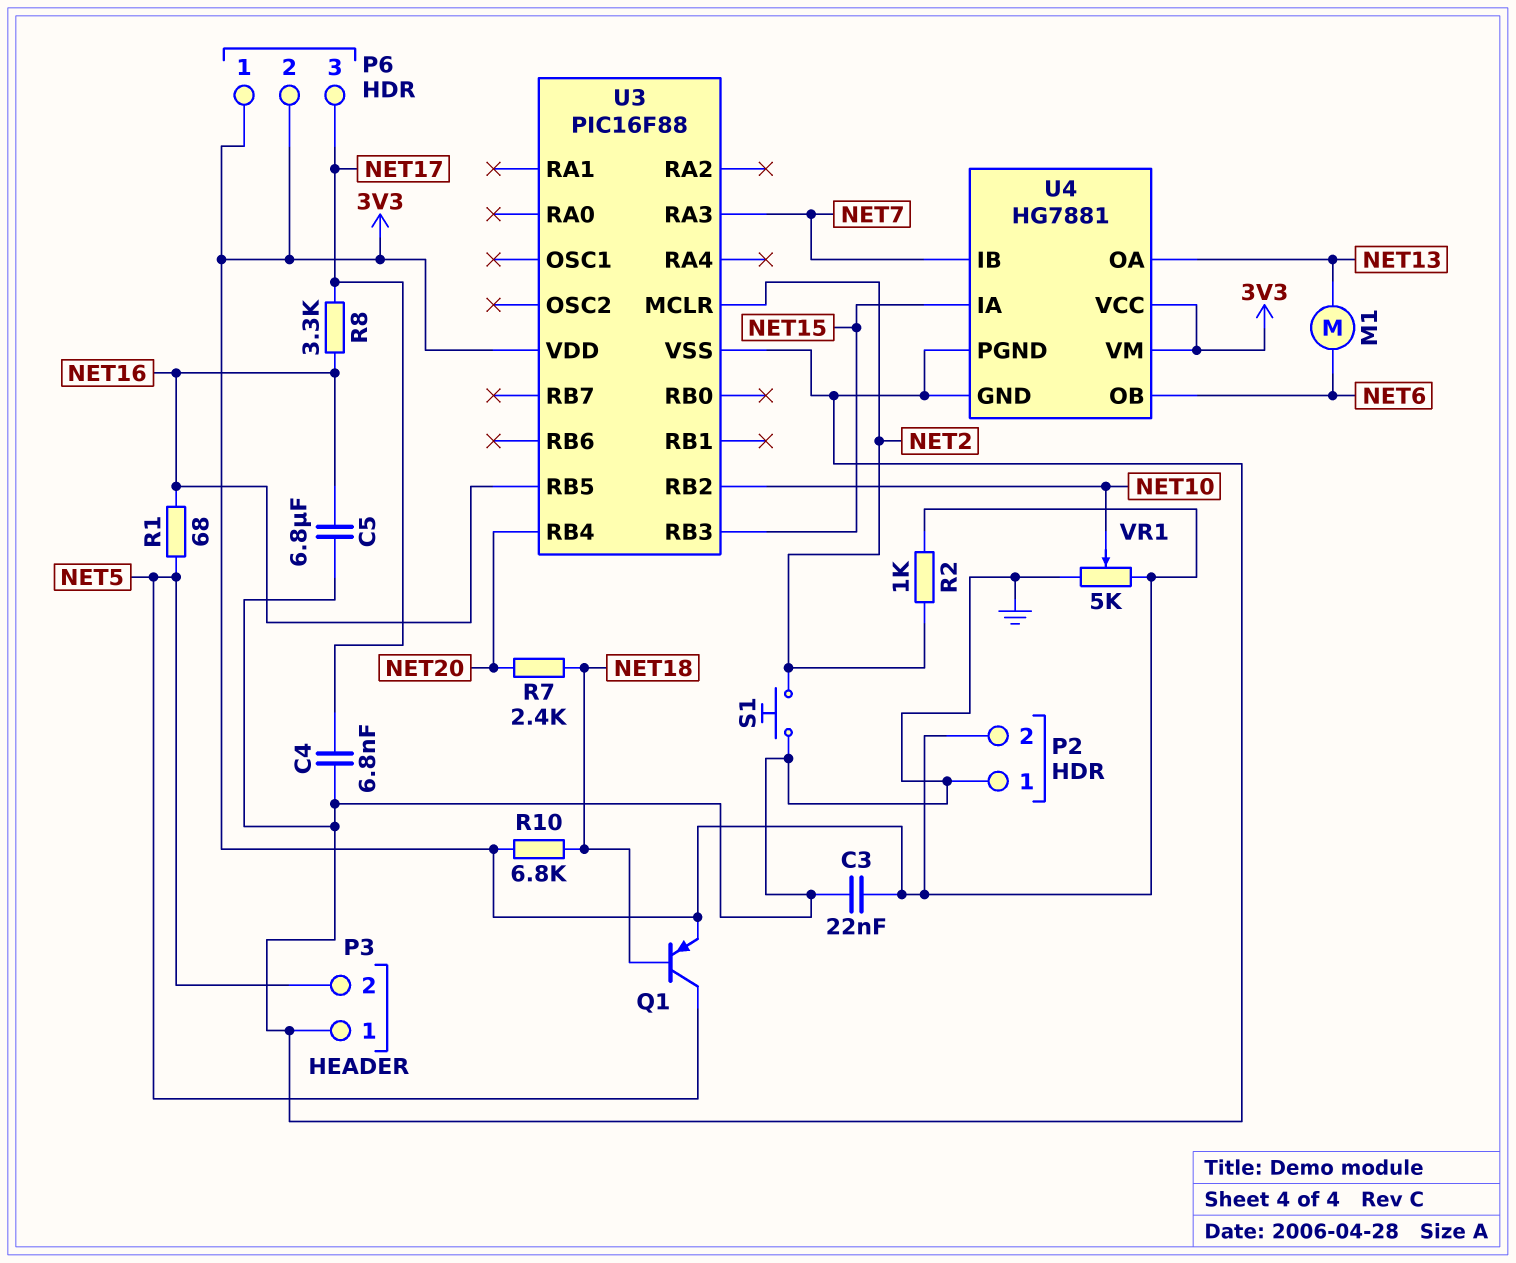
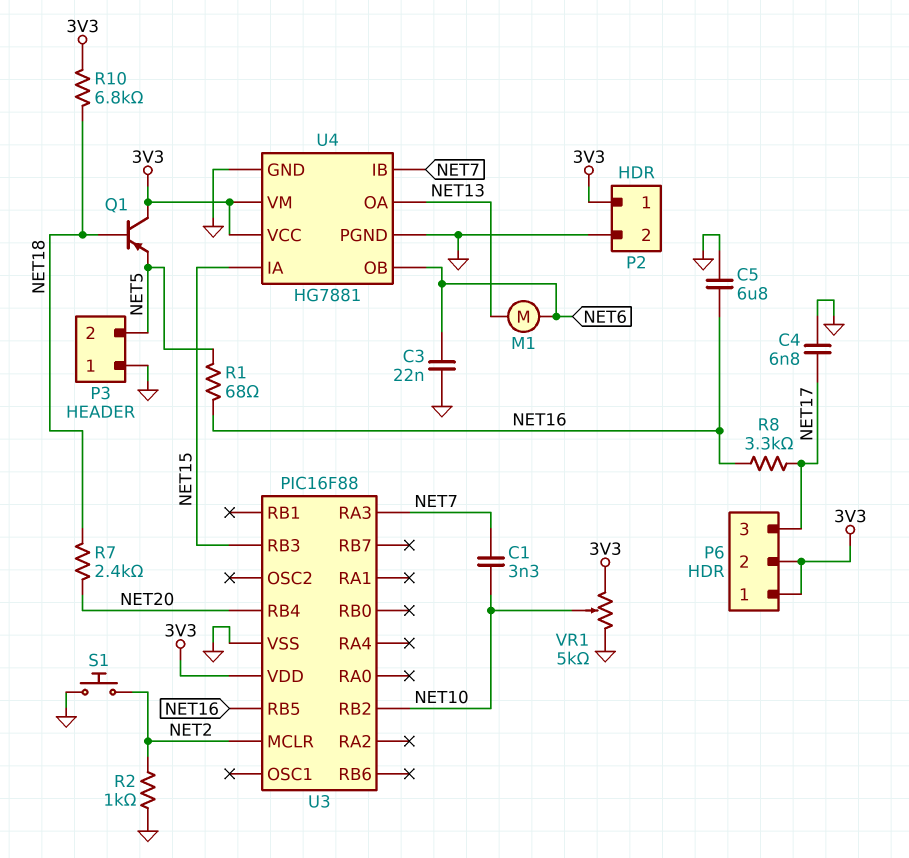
C1: none -> 3.3nF (NET7, NET10)
C3: 22nF (3V3, GND) -> 22nF (GND, NET6)
P2 pin 1: GND -> 3V3
P2 pin 2: 3V3 -> GND
Q1: PNP (B NET18, C NET5, E 3V3) -> PNP (B NET18, C 3V3, E NET5)
R2: 1k (3V3, NET2) -> 1k (GND, NET2)

